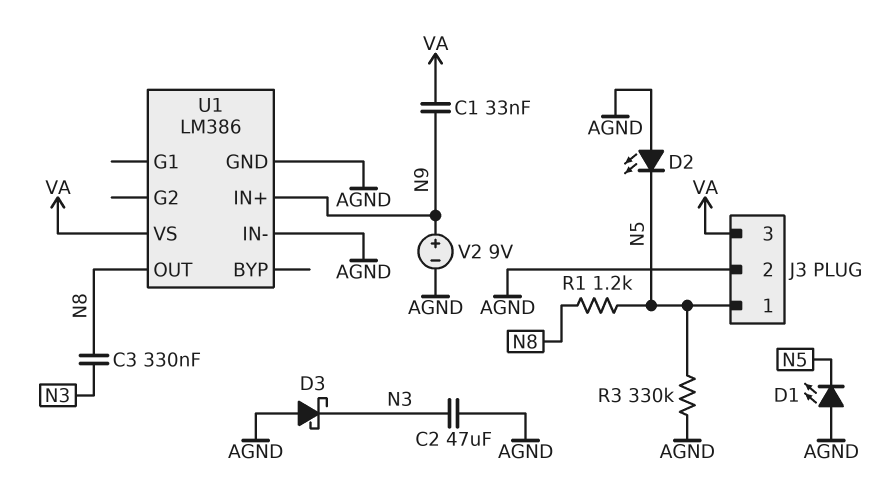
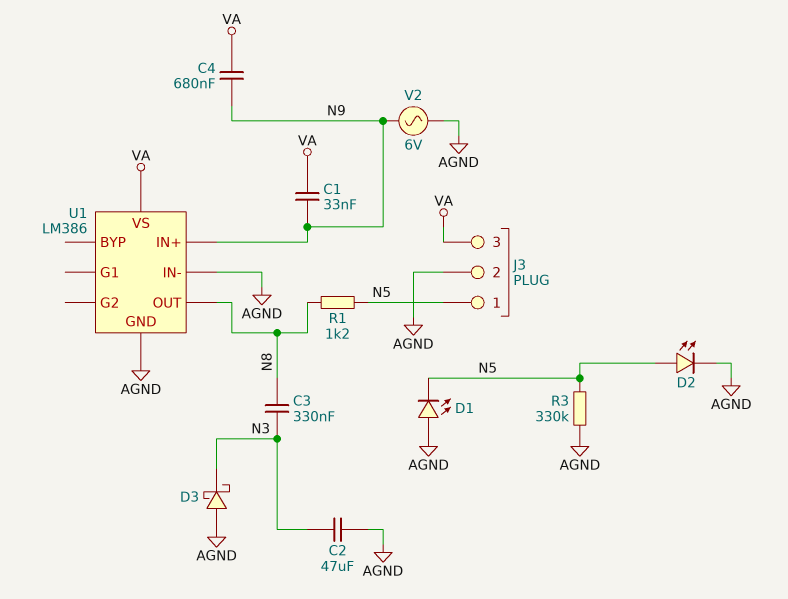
C4: none -> 680nF (N9, VA)
D2: LED (A AGND, K N5) -> LED (A N5, K AGND)
V2: 9V (plus N9, minus AGND) -> AC 6V (AGND, N9)

